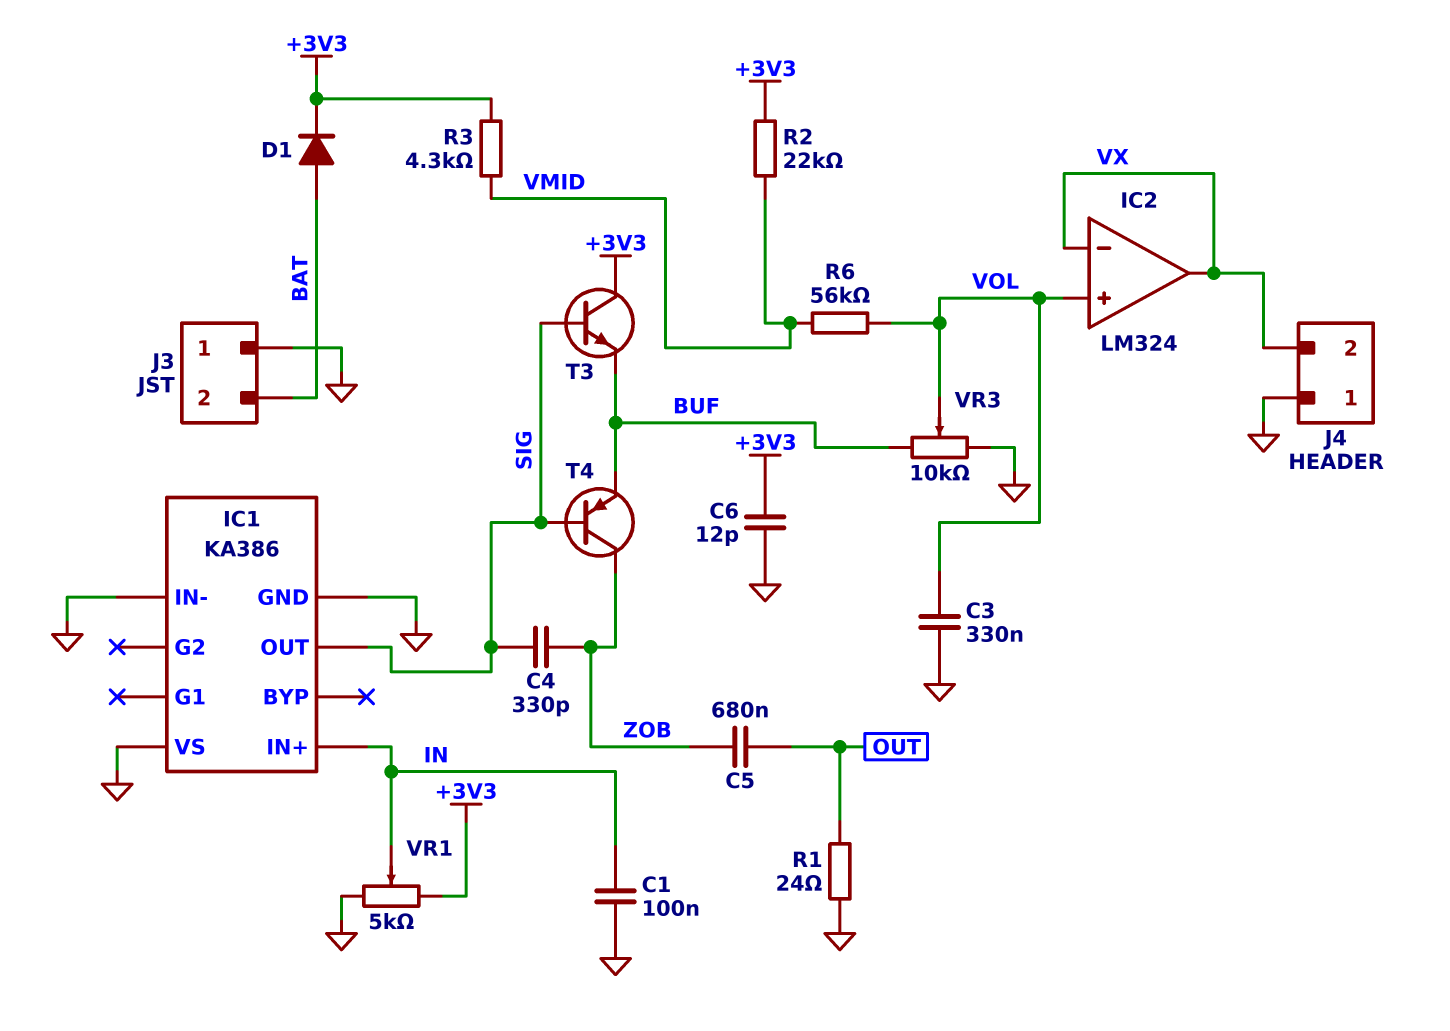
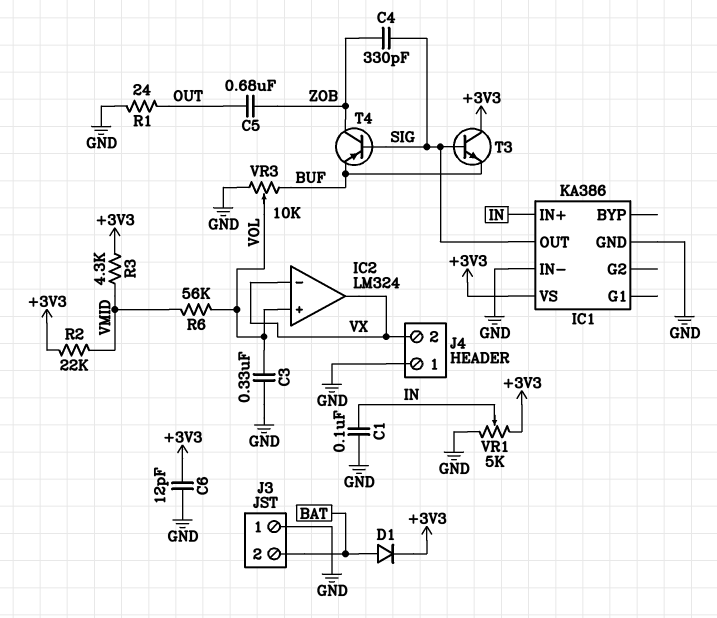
IC1 pin VS: GND -> +3V3

